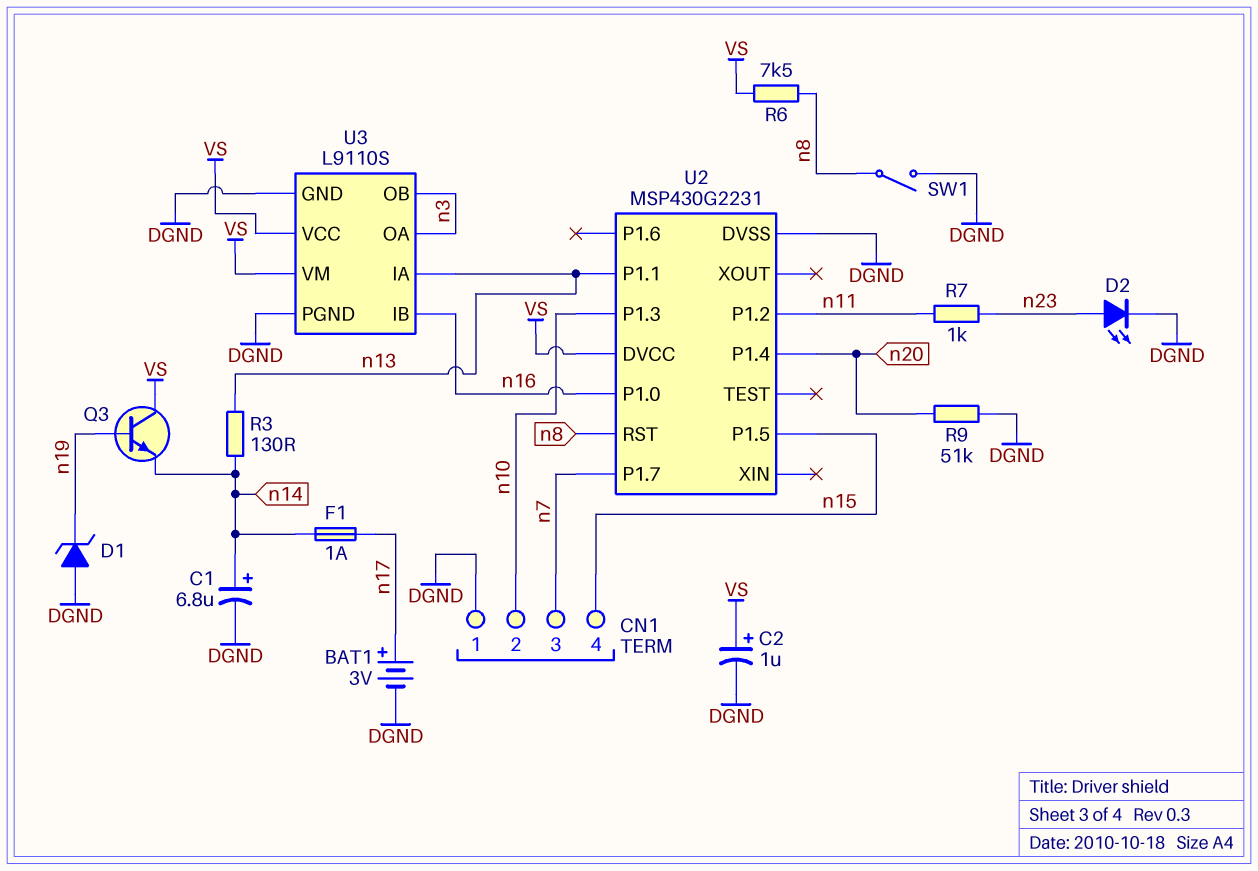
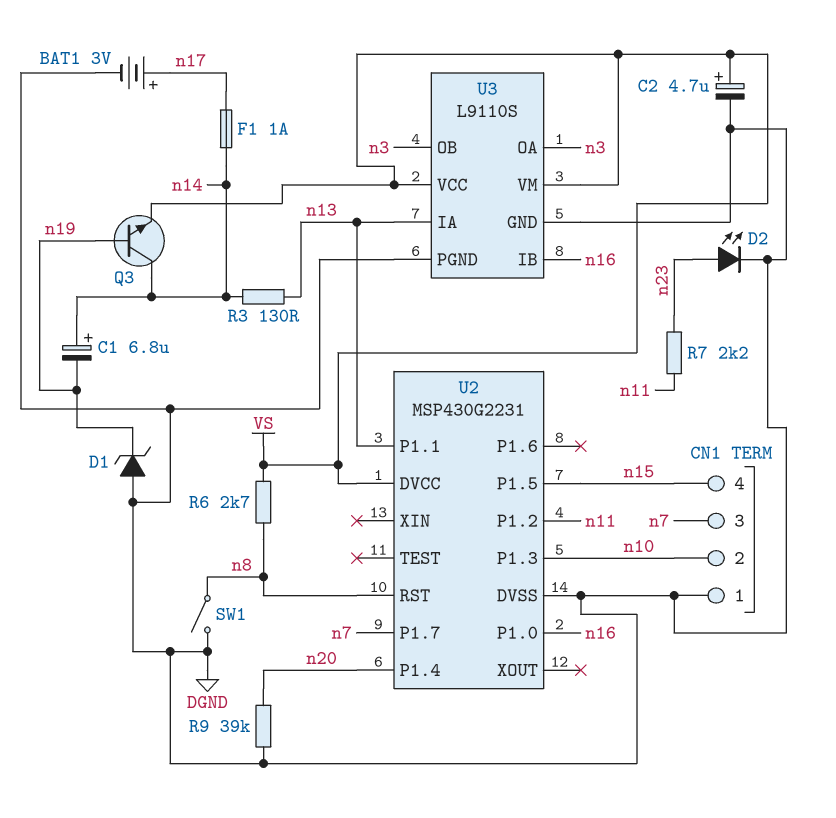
C1: 6.8uF (plus n14, minus DGND) -> 6.8uF (plus n14, minus n19)
C2: 1uF (plus VS, minus DGND) -> 4.7uF (plus VS, minus DGND)
Q3: NPN (B n19, C VS, E n14) -> NPN (B n19, C n14, E VS)
R6: 7.5k (VS, n8) -> 2.7k (VS, n8)
R7: 1k (n11, n23) -> 2.2k (n11, n23)
R9: 51k (DGND, n20) -> 39k (DGND, n20)

